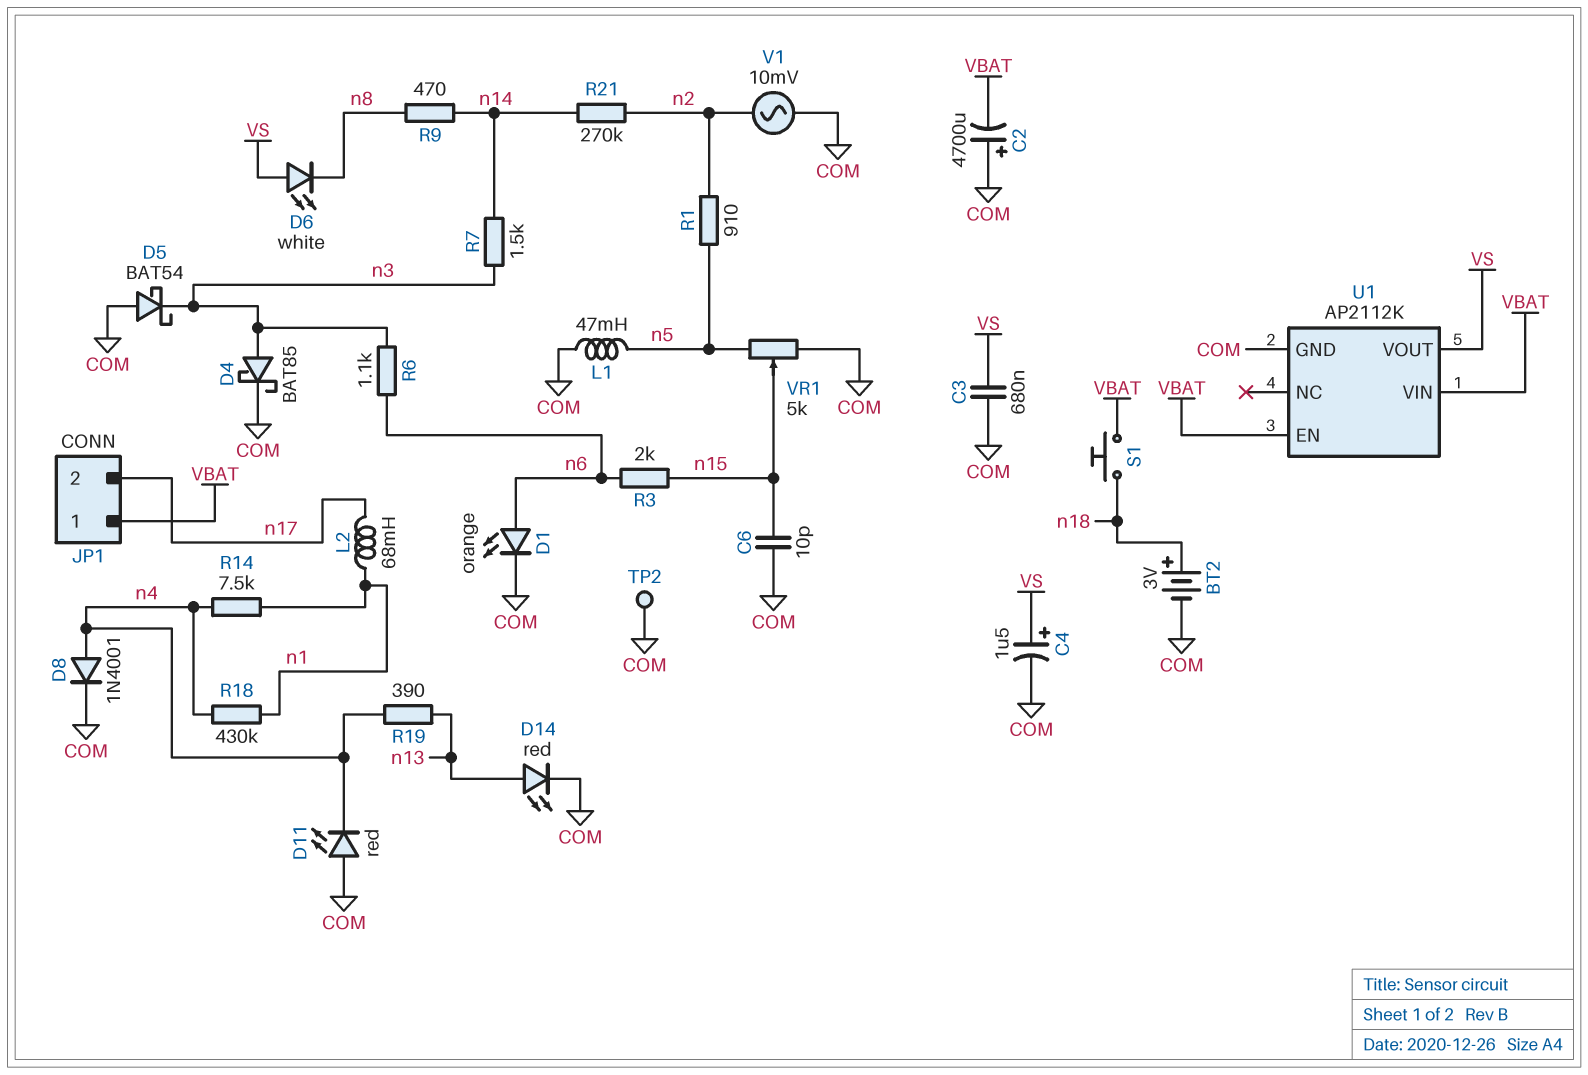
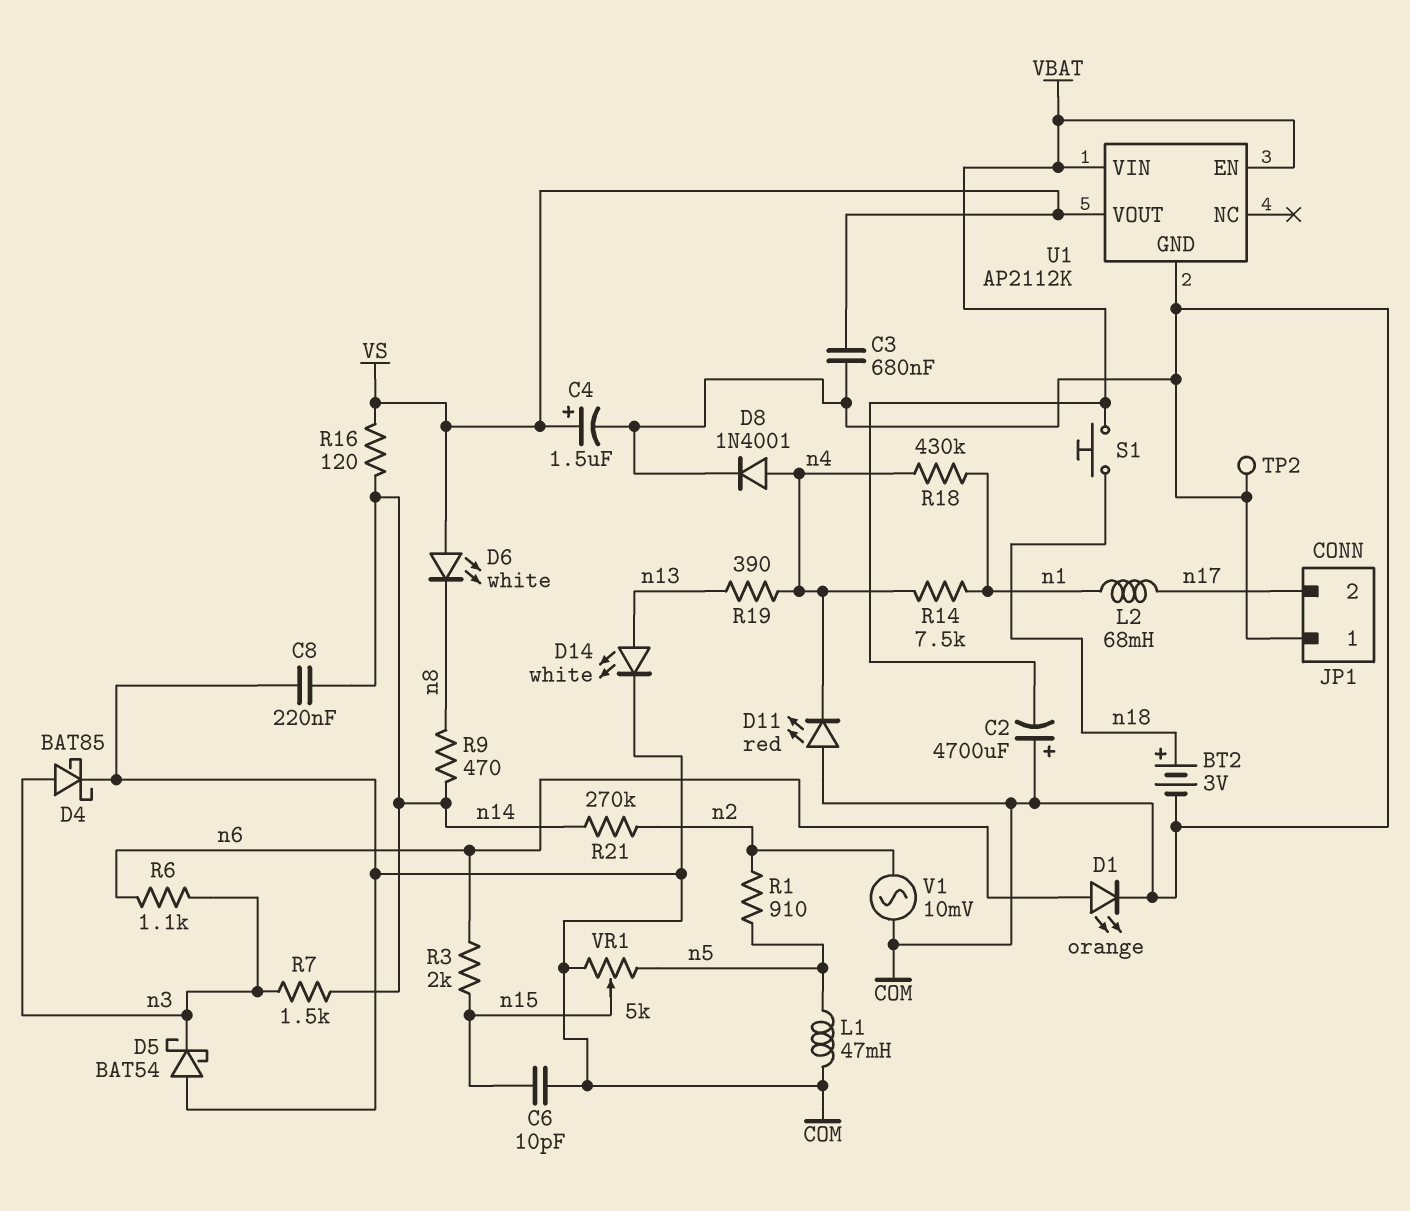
C8: none -> 220nF (COM, n14)
D14: LED red (A n13, K COM) -> LED white (A n13, K COM)
JP1 pin 1: VBAT -> COM
R16: none -> 120 (VS, n14)

